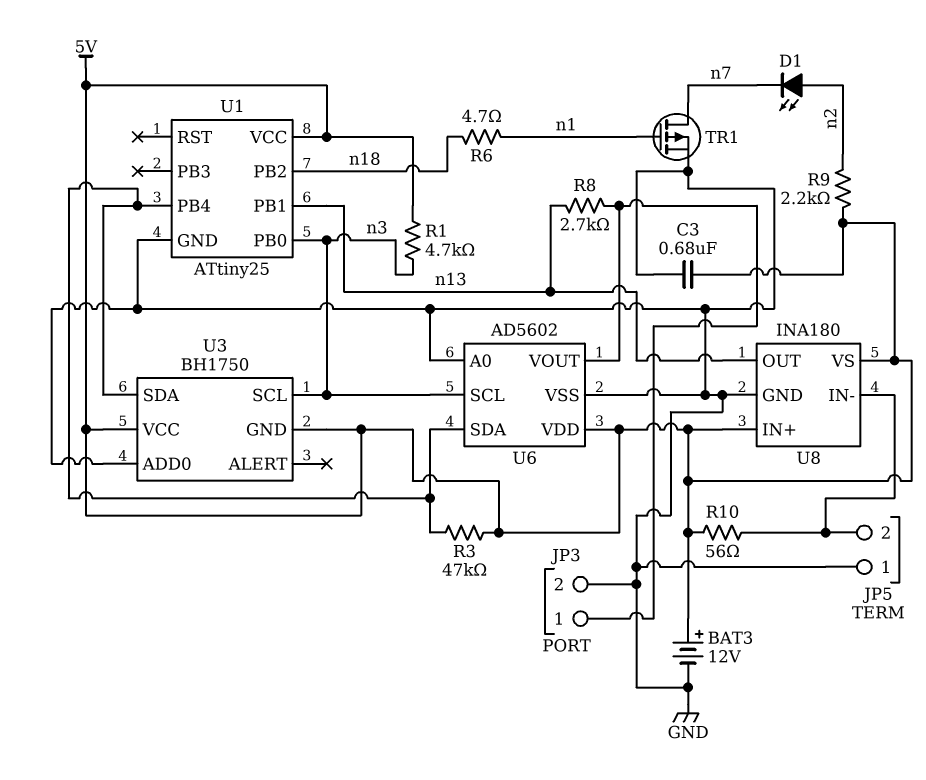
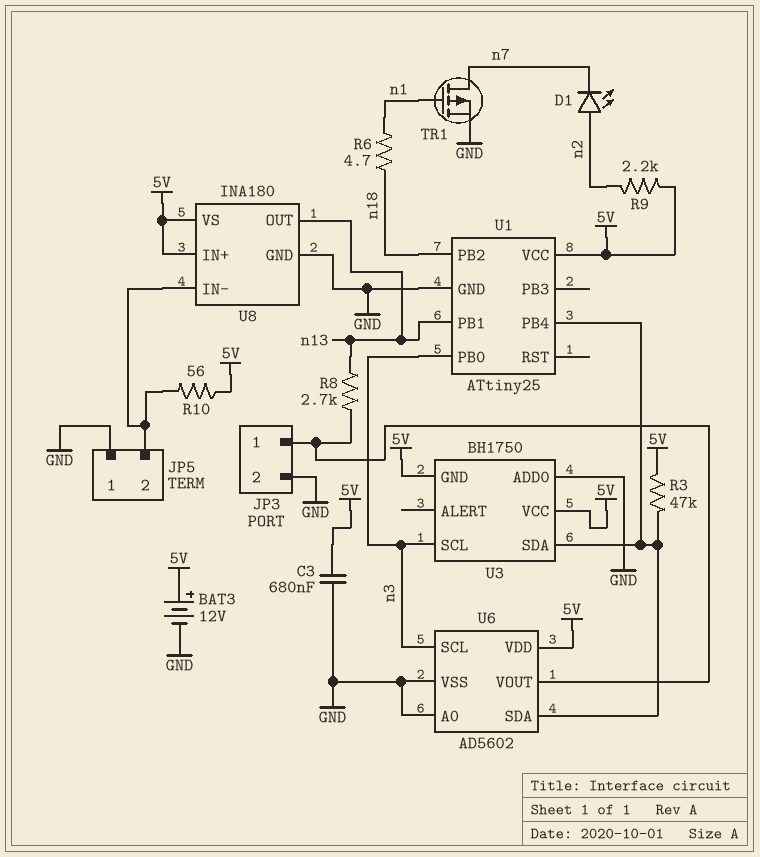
R1: 4.7k (5V, n3) -> none

